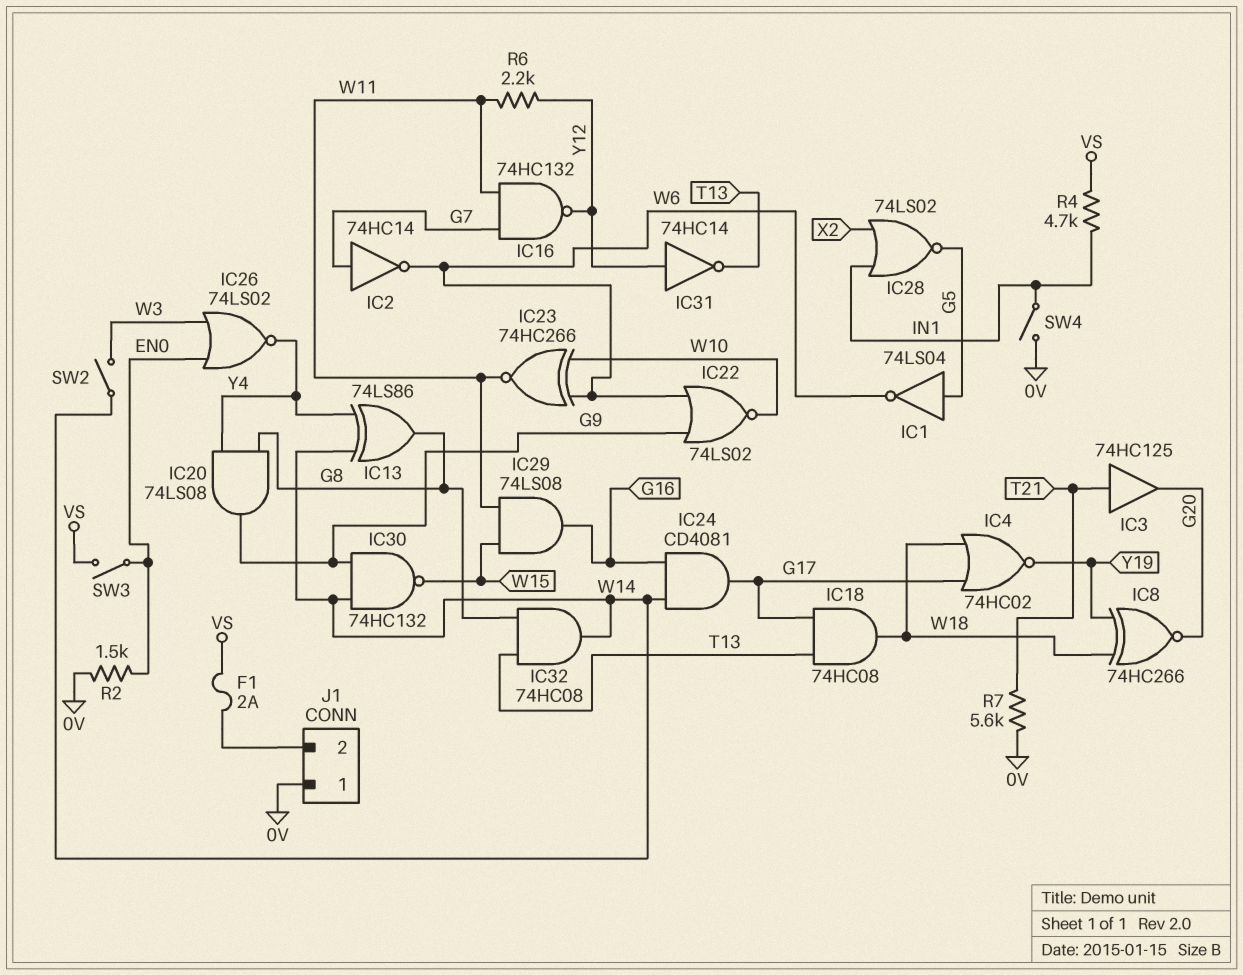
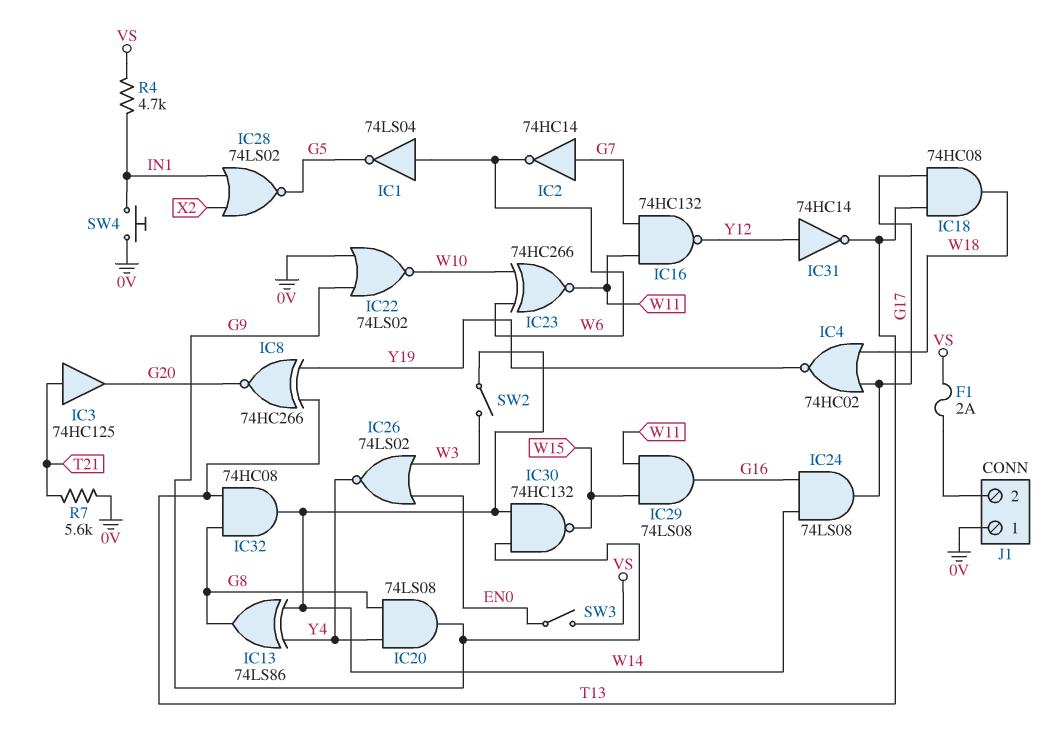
IC1: NOT 74LS04 (in G5, out W6) -> NOT 74LS04 (in W6, out G5)
IC8: XNOR 74HC266 (in W18, in Y19, out G20) -> XNOR 74HC266 (in T13, in Y19, out G20)
IC22: NOR 74LS02 (in G9, in W6, out W10) -> NOR 74LS02 (in 0V, in G9, out W10)
IC24: AND CD4081 (in G16, in W14, out G17) -> AND 74LS08 (in G16, in W14, out G17)
R2: 1.5k (0V, EN0) -> none
R6: 2.2k (W11, Y12) -> none
SW4: switch (0V, IN1) -> button (0V, IN1)

